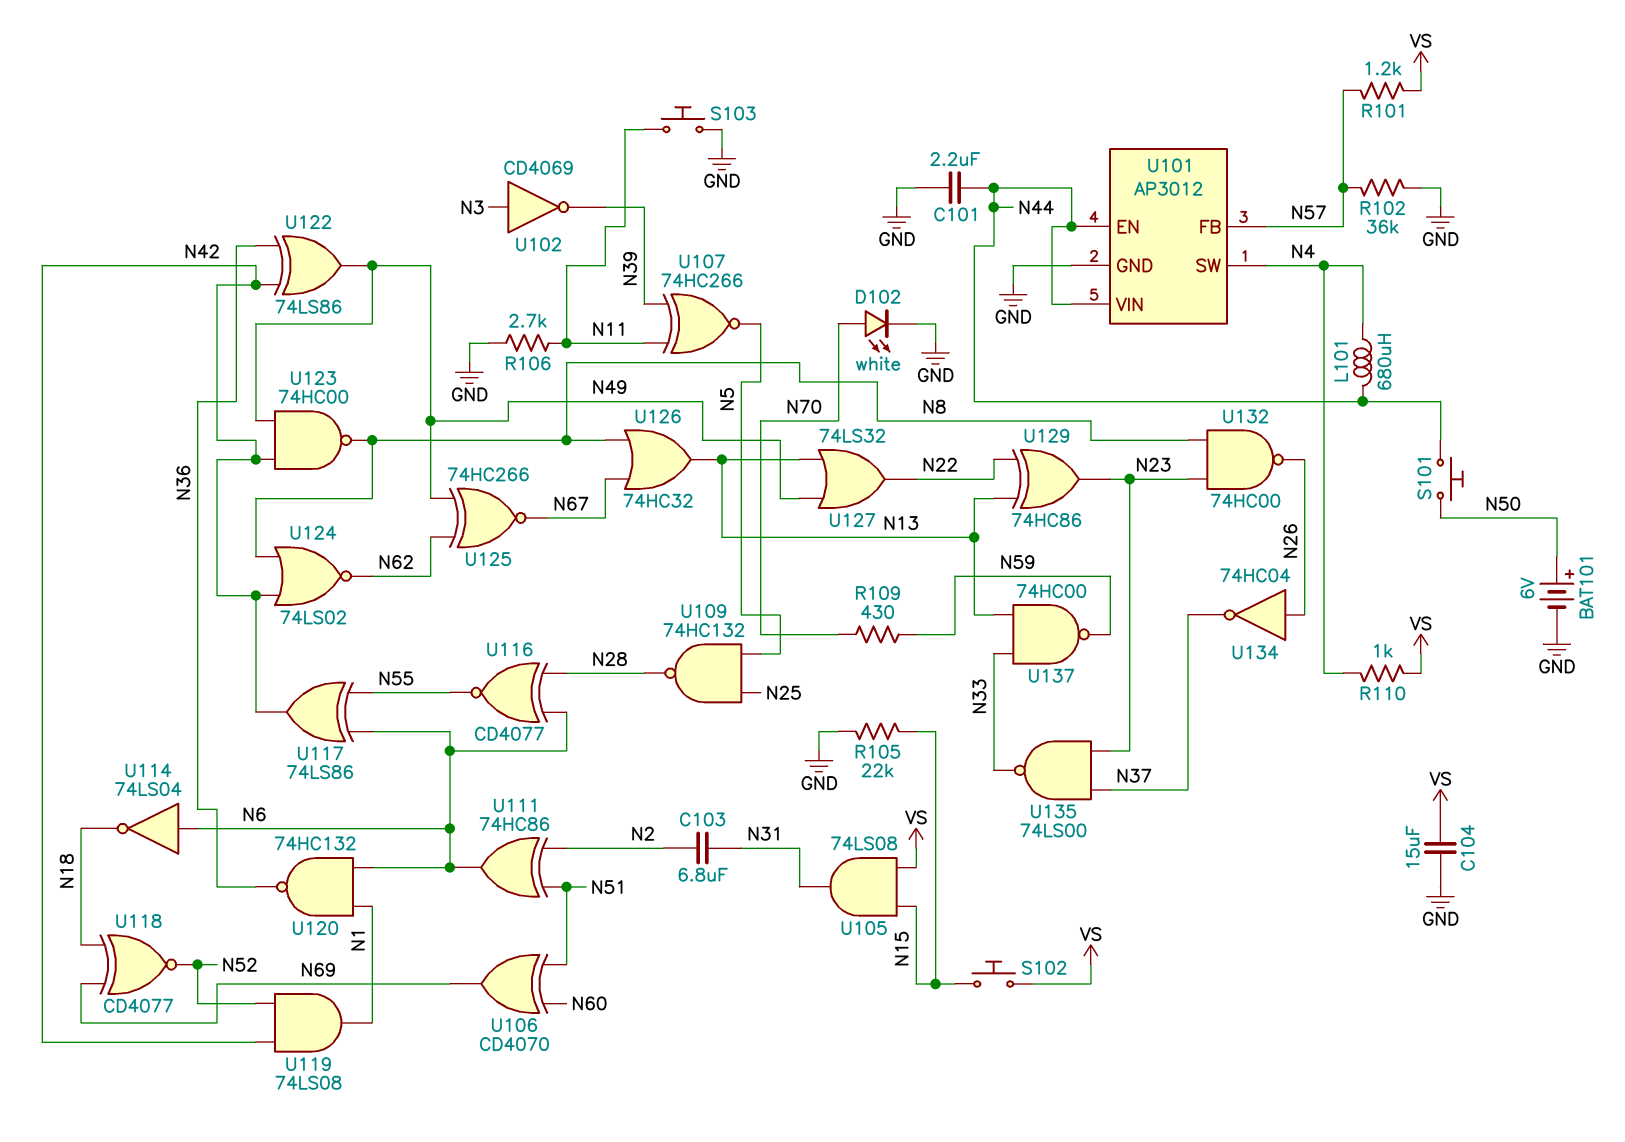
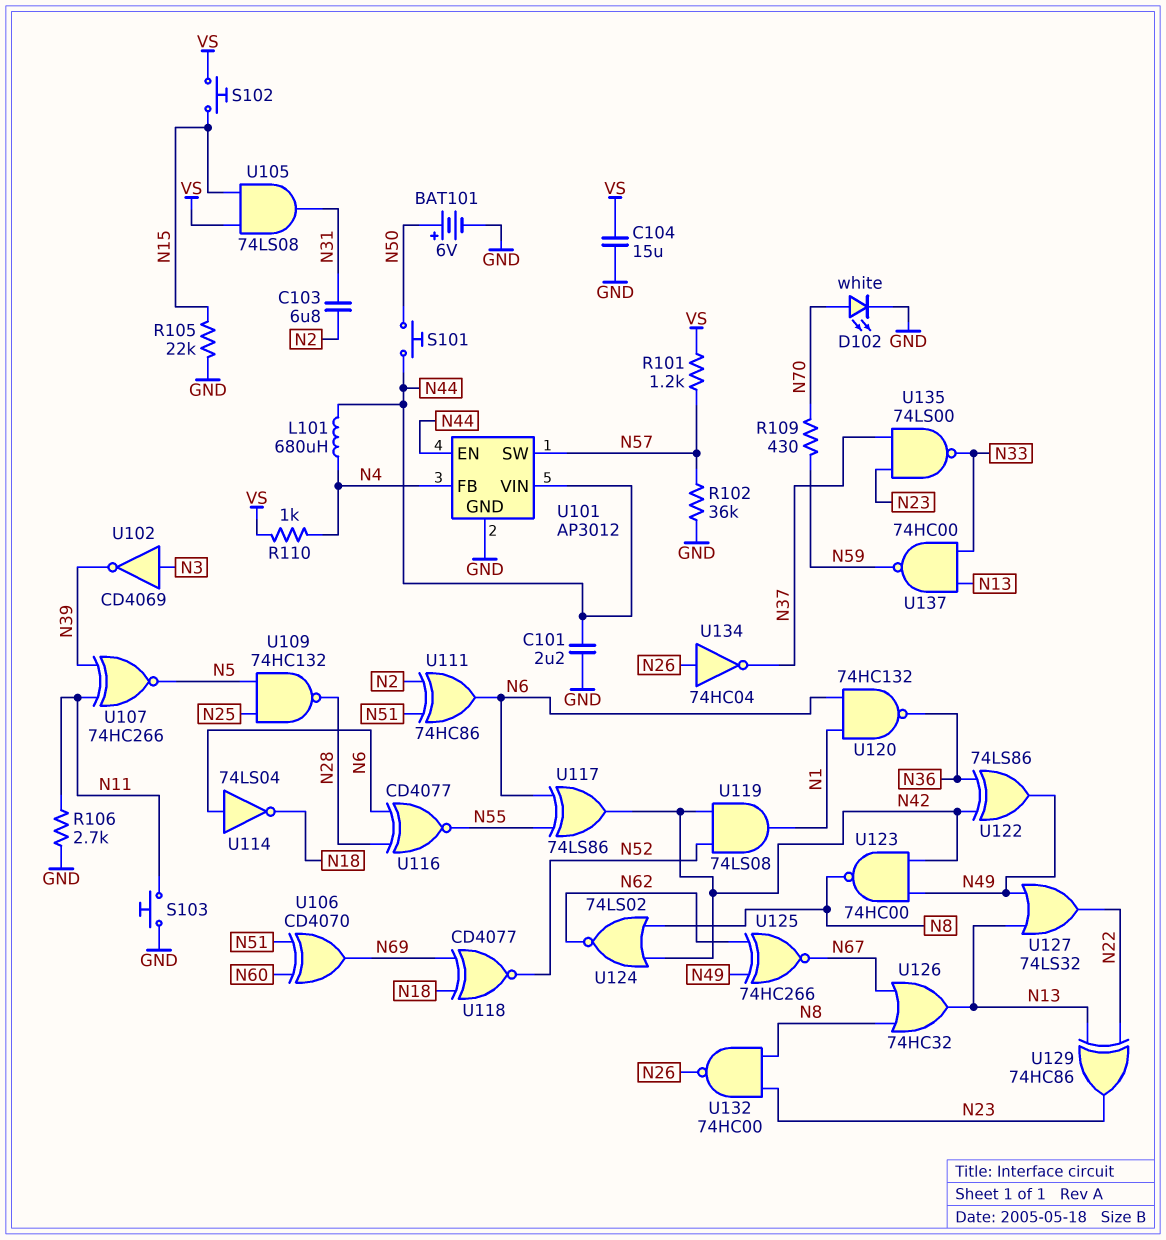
U101 pin FB: N57 -> N4
U101 pin SW: N4 -> N57

